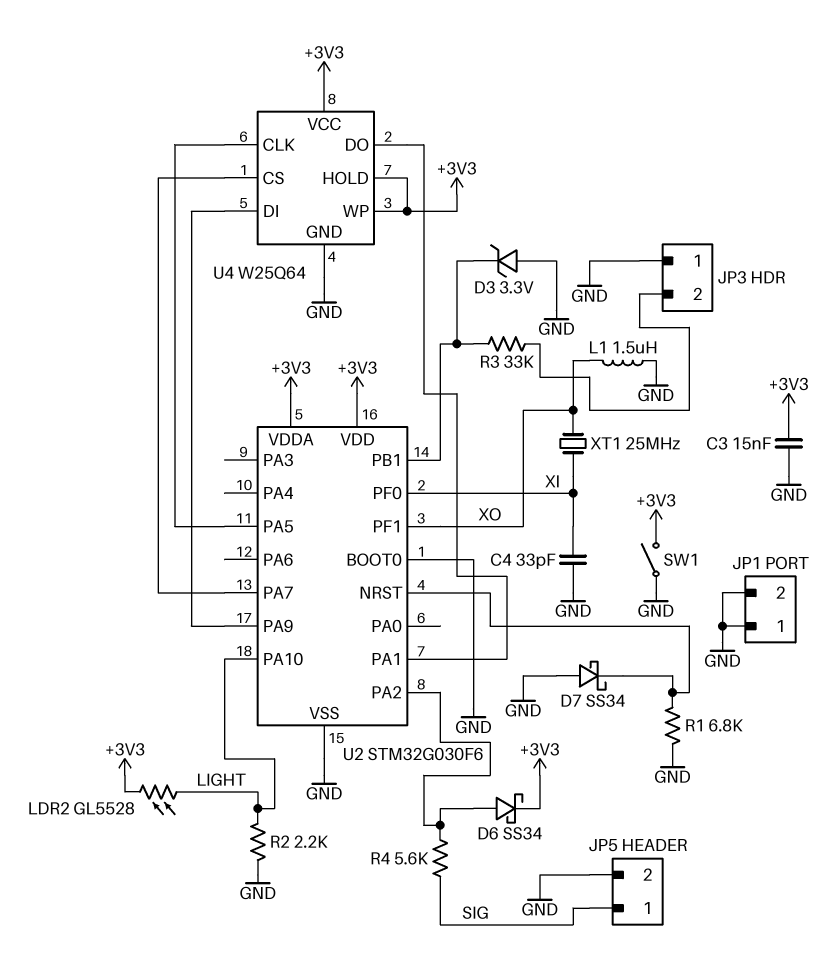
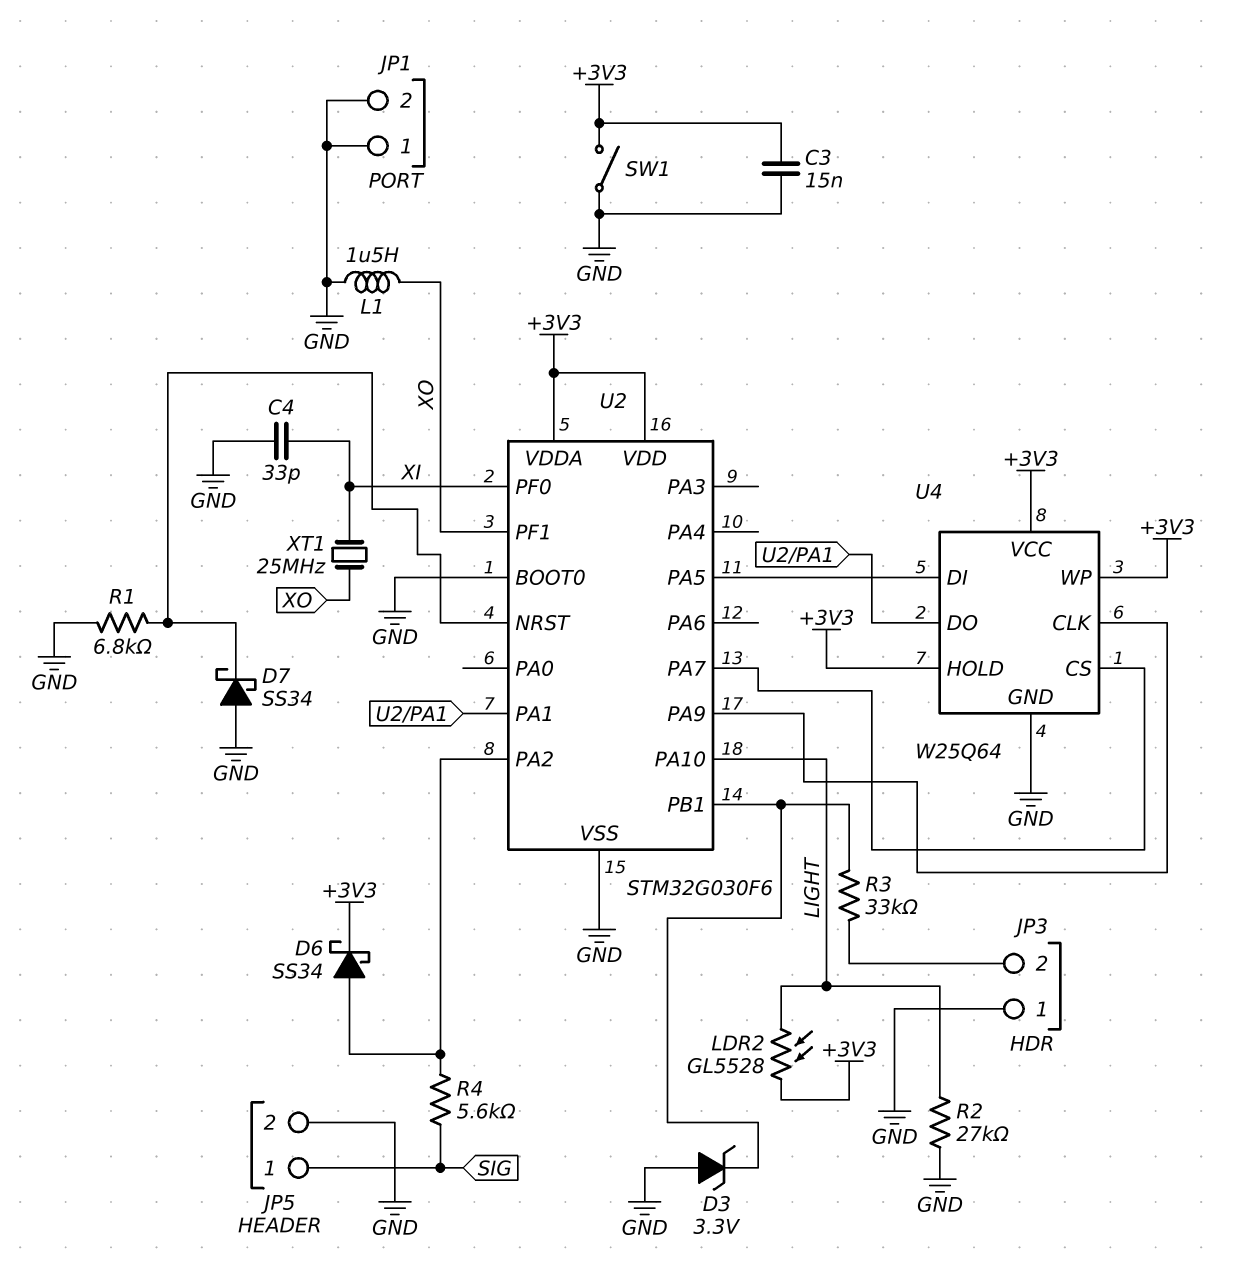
R2: 2.2k (GND, LIGHT) -> 27k (GND, LIGHT)
U4 pin CLK: U2/PA5 -> U2/PA9
U4 pin DI: U2/PA9 -> U2/PA5

